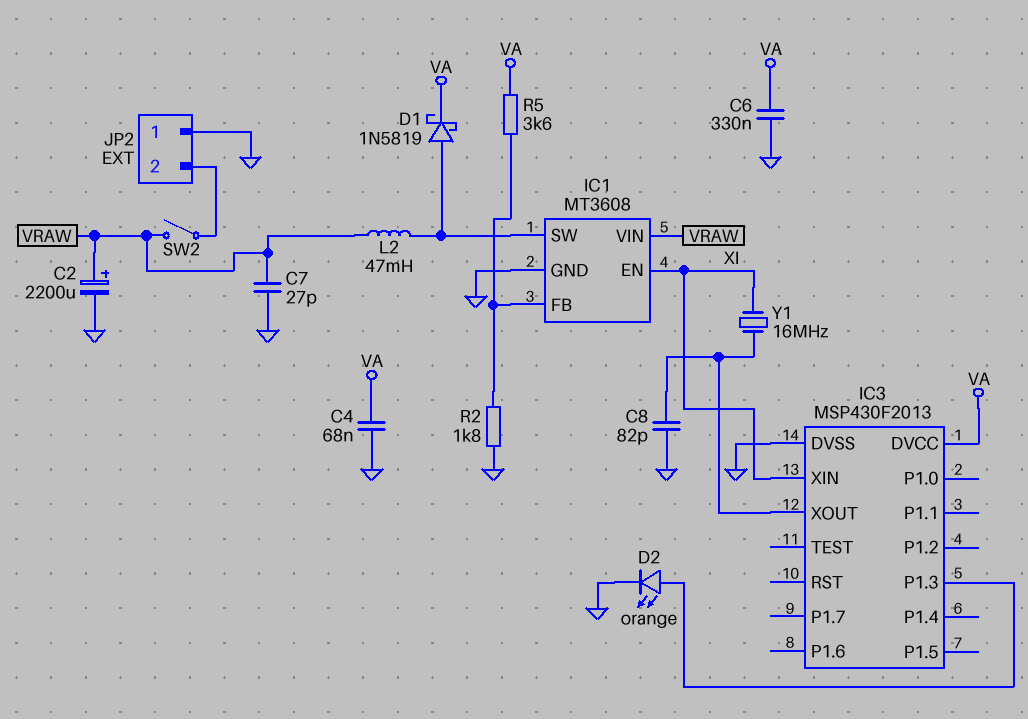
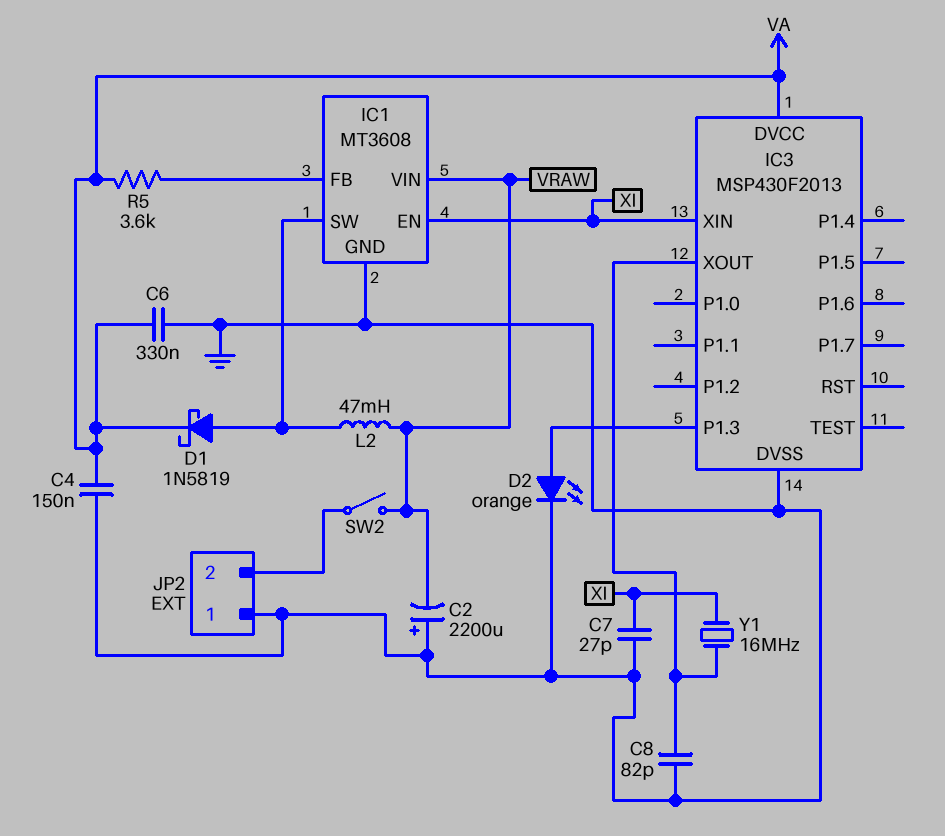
C2: 2200uF (plus VRAW, minus GND) -> 2200uF (plus GND, minus VRAW)
C4: 68nF (GND, VA) -> 150nF (GND, VA)
C7: 27pF (GND, VRAW) -> 27pF (GND, XI)
R2: 1.8k (GND, IC1/FB) -> none

